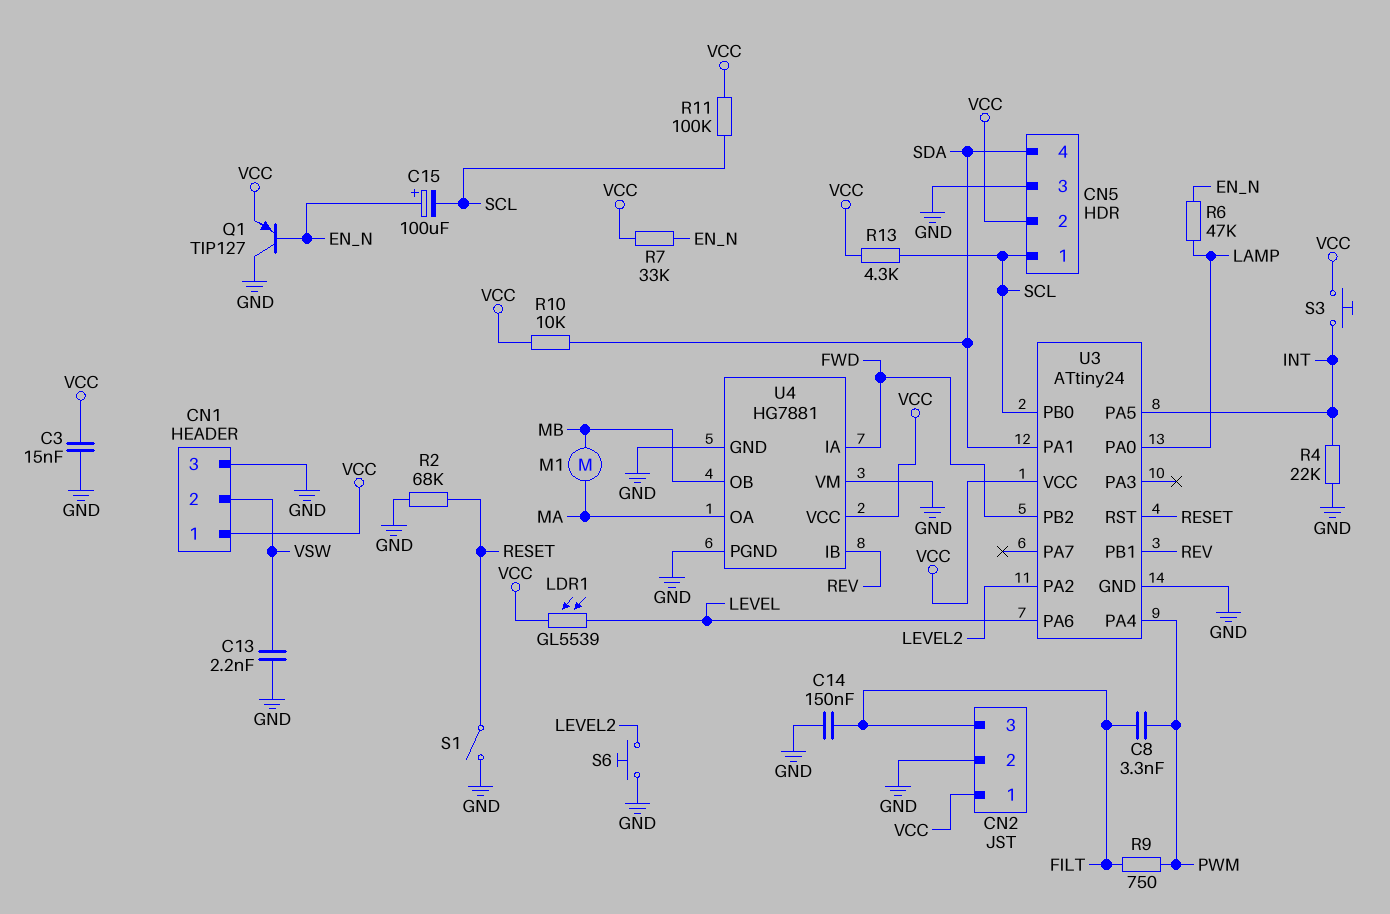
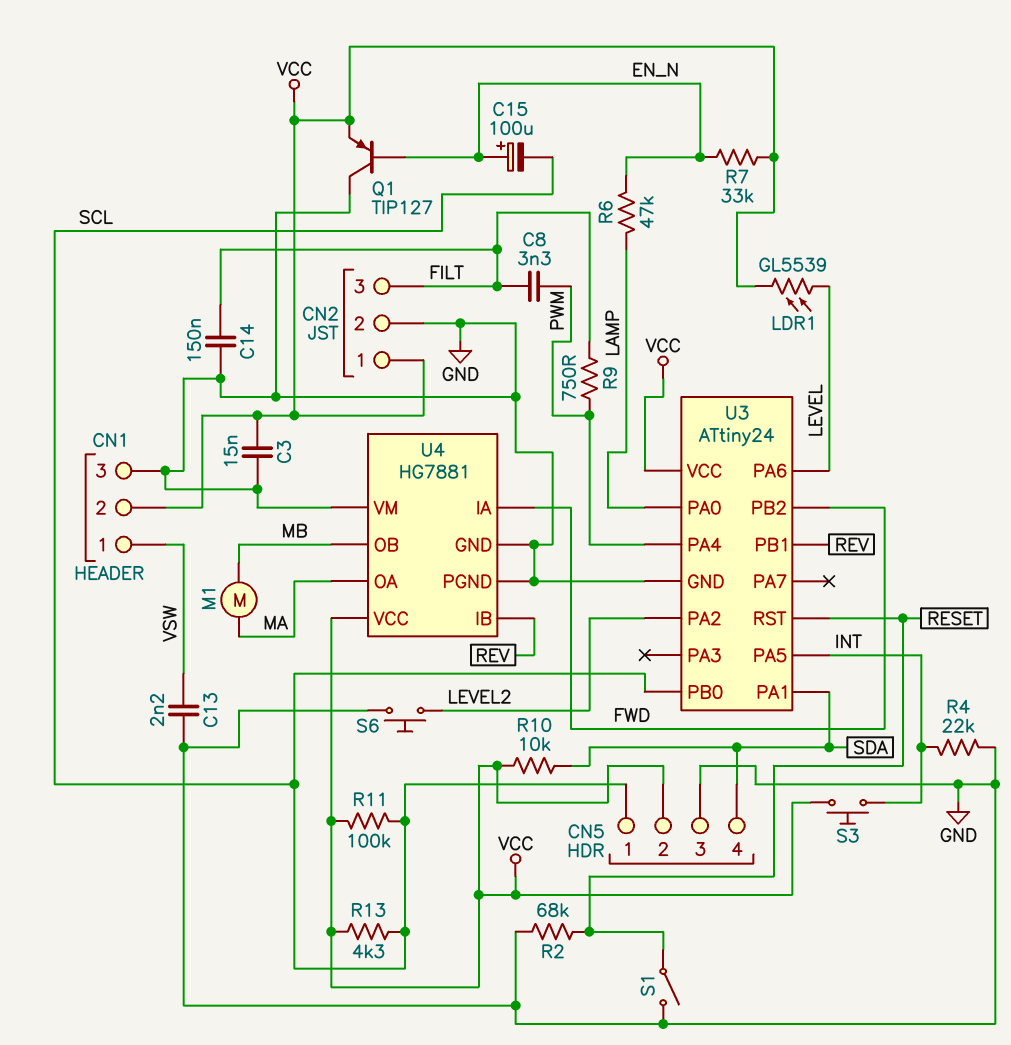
CN1 pin 1: VCC -> VSW
CN1 pin 2: VSW -> VCC

